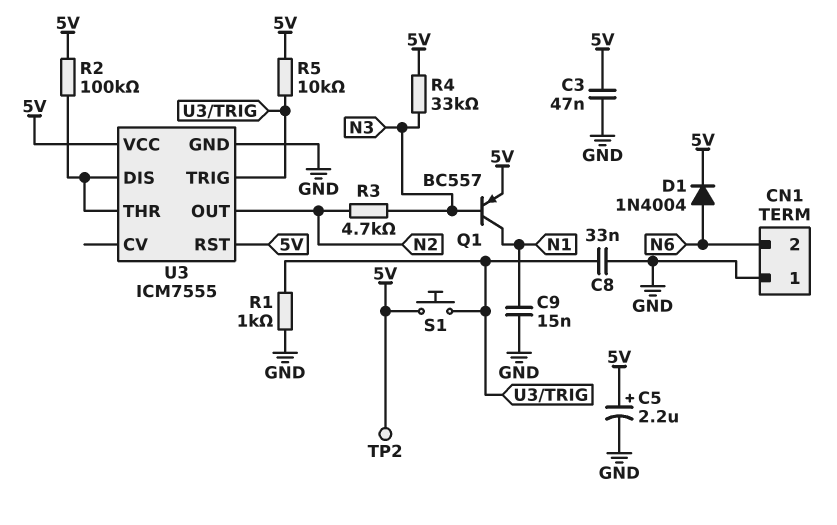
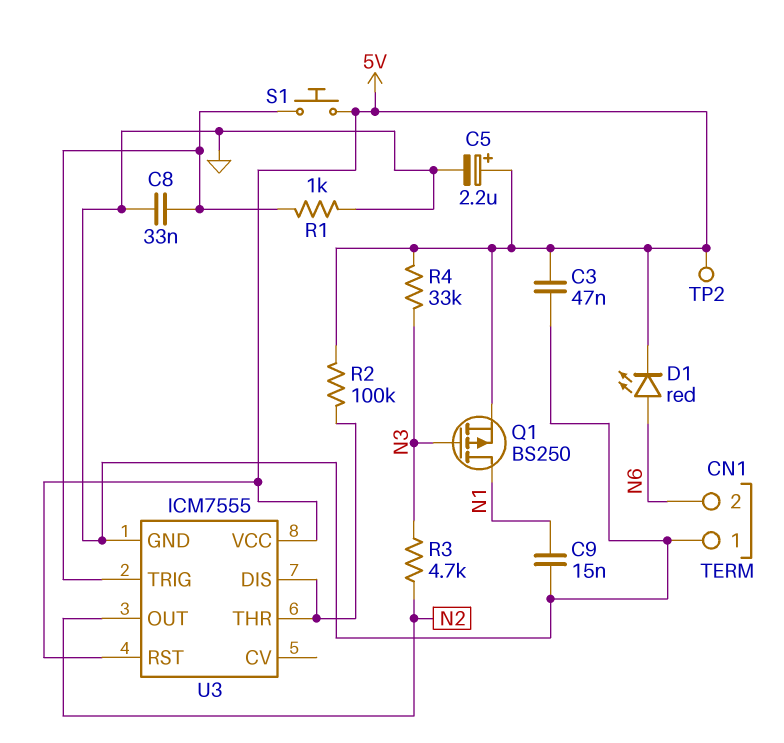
D1: diode 1N4004 (A N6, K 5V) -> LED red (A N6, K 5V)
Q1: PNP BC557 (B N3, C N1, E 5V) -> PMOS BS250 (G N3, D N1, S 5V)
R5: 10k (5V, U3/TRIG) -> none

